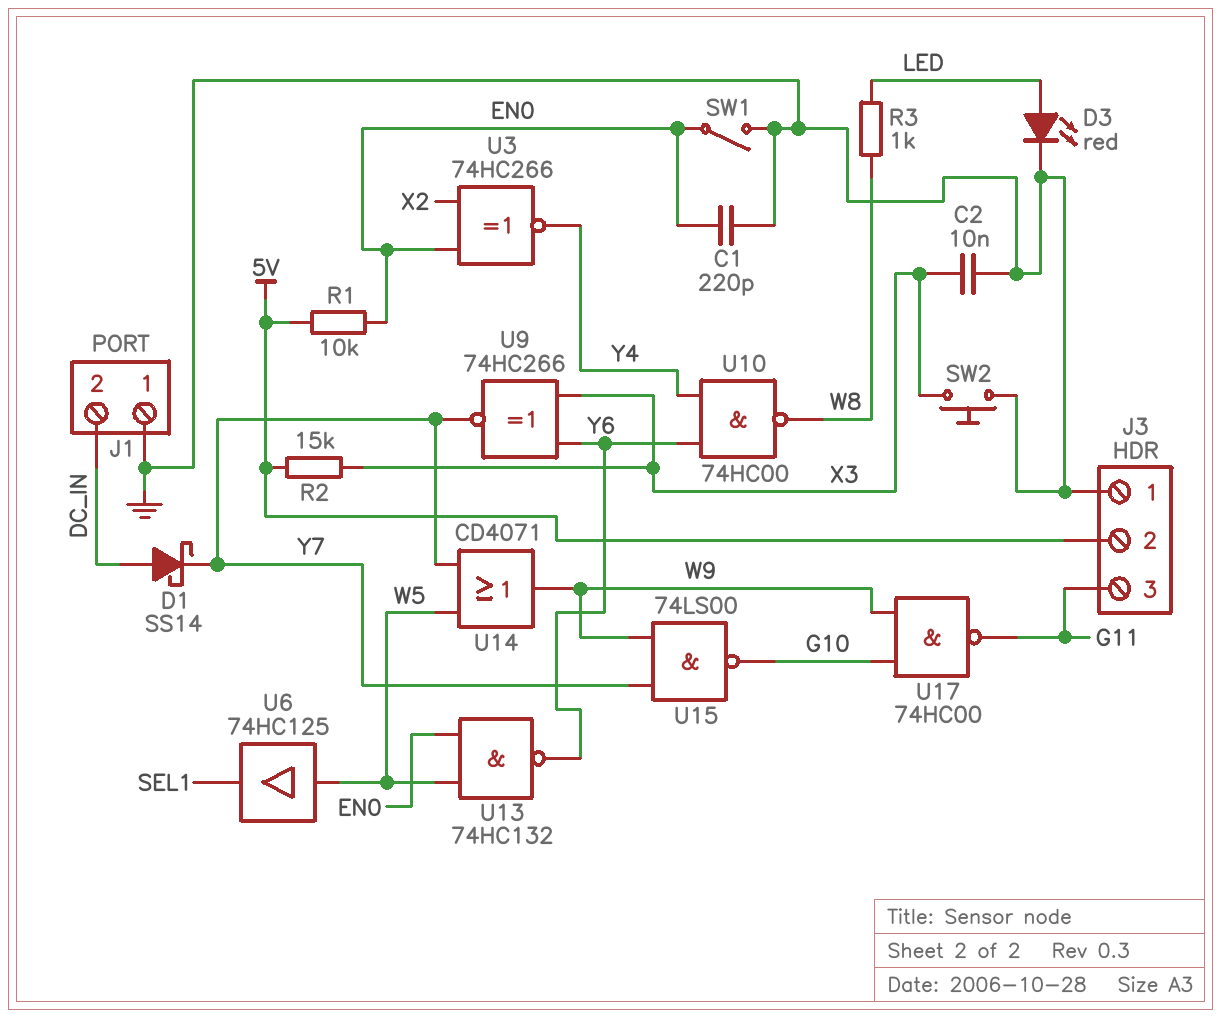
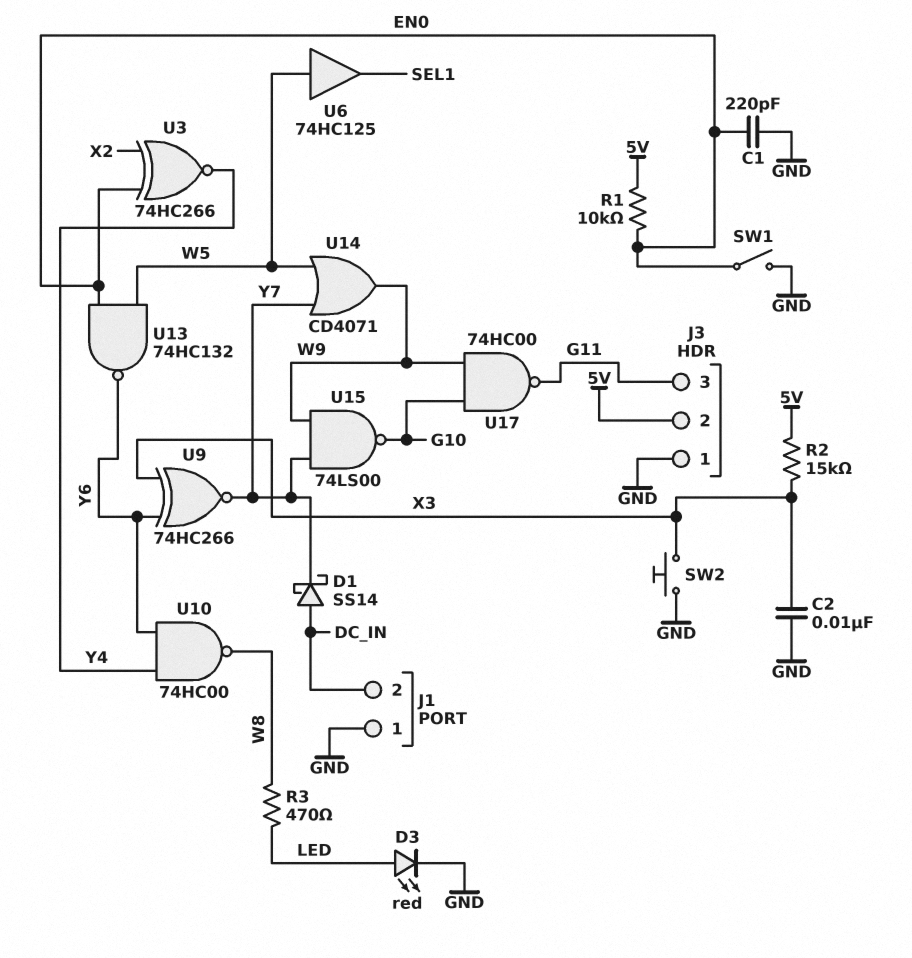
R3: 1k (LED, W8) -> 470 (LED, W8)

